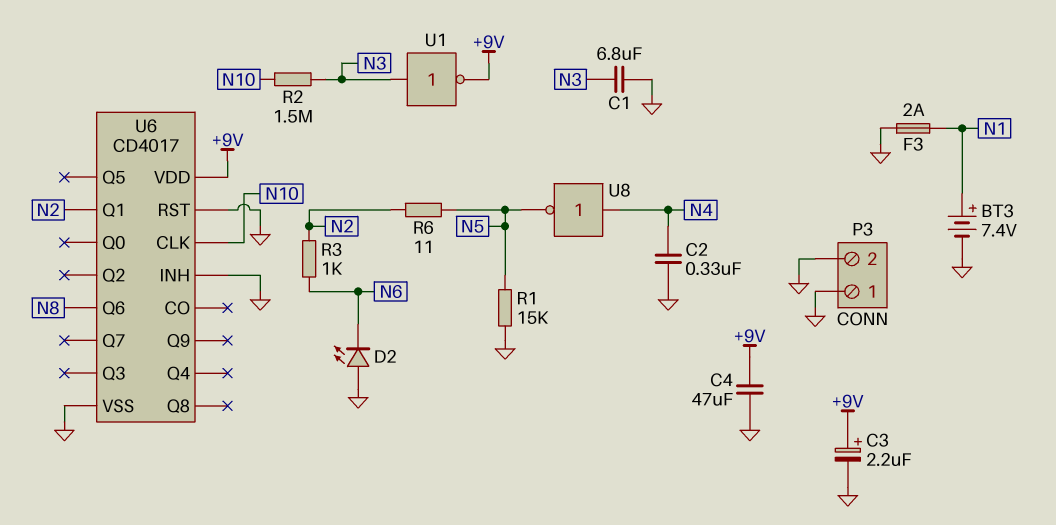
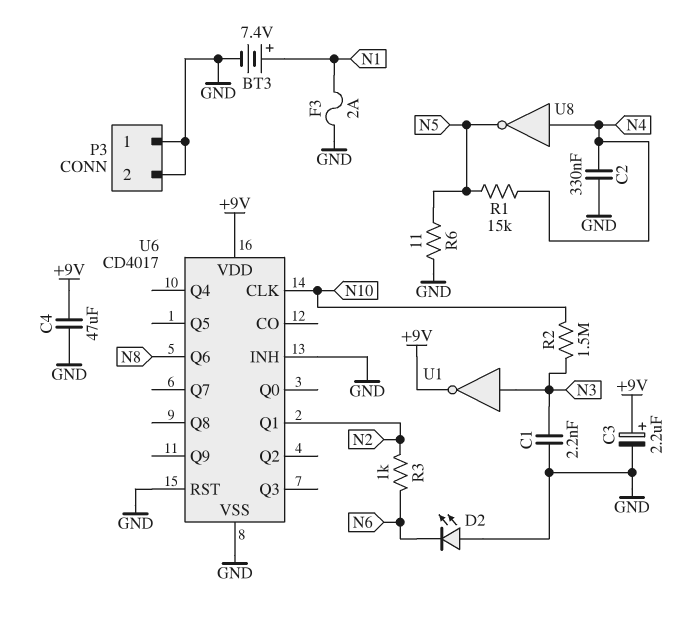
C1: 6.8uF (GND, N3) -> 2.2nF (GND, N3)
R1: 15k (GND, N5) -> 15k (N4, N5)
R6: 11 (N2, N5) -> 11 (GND, N5)

